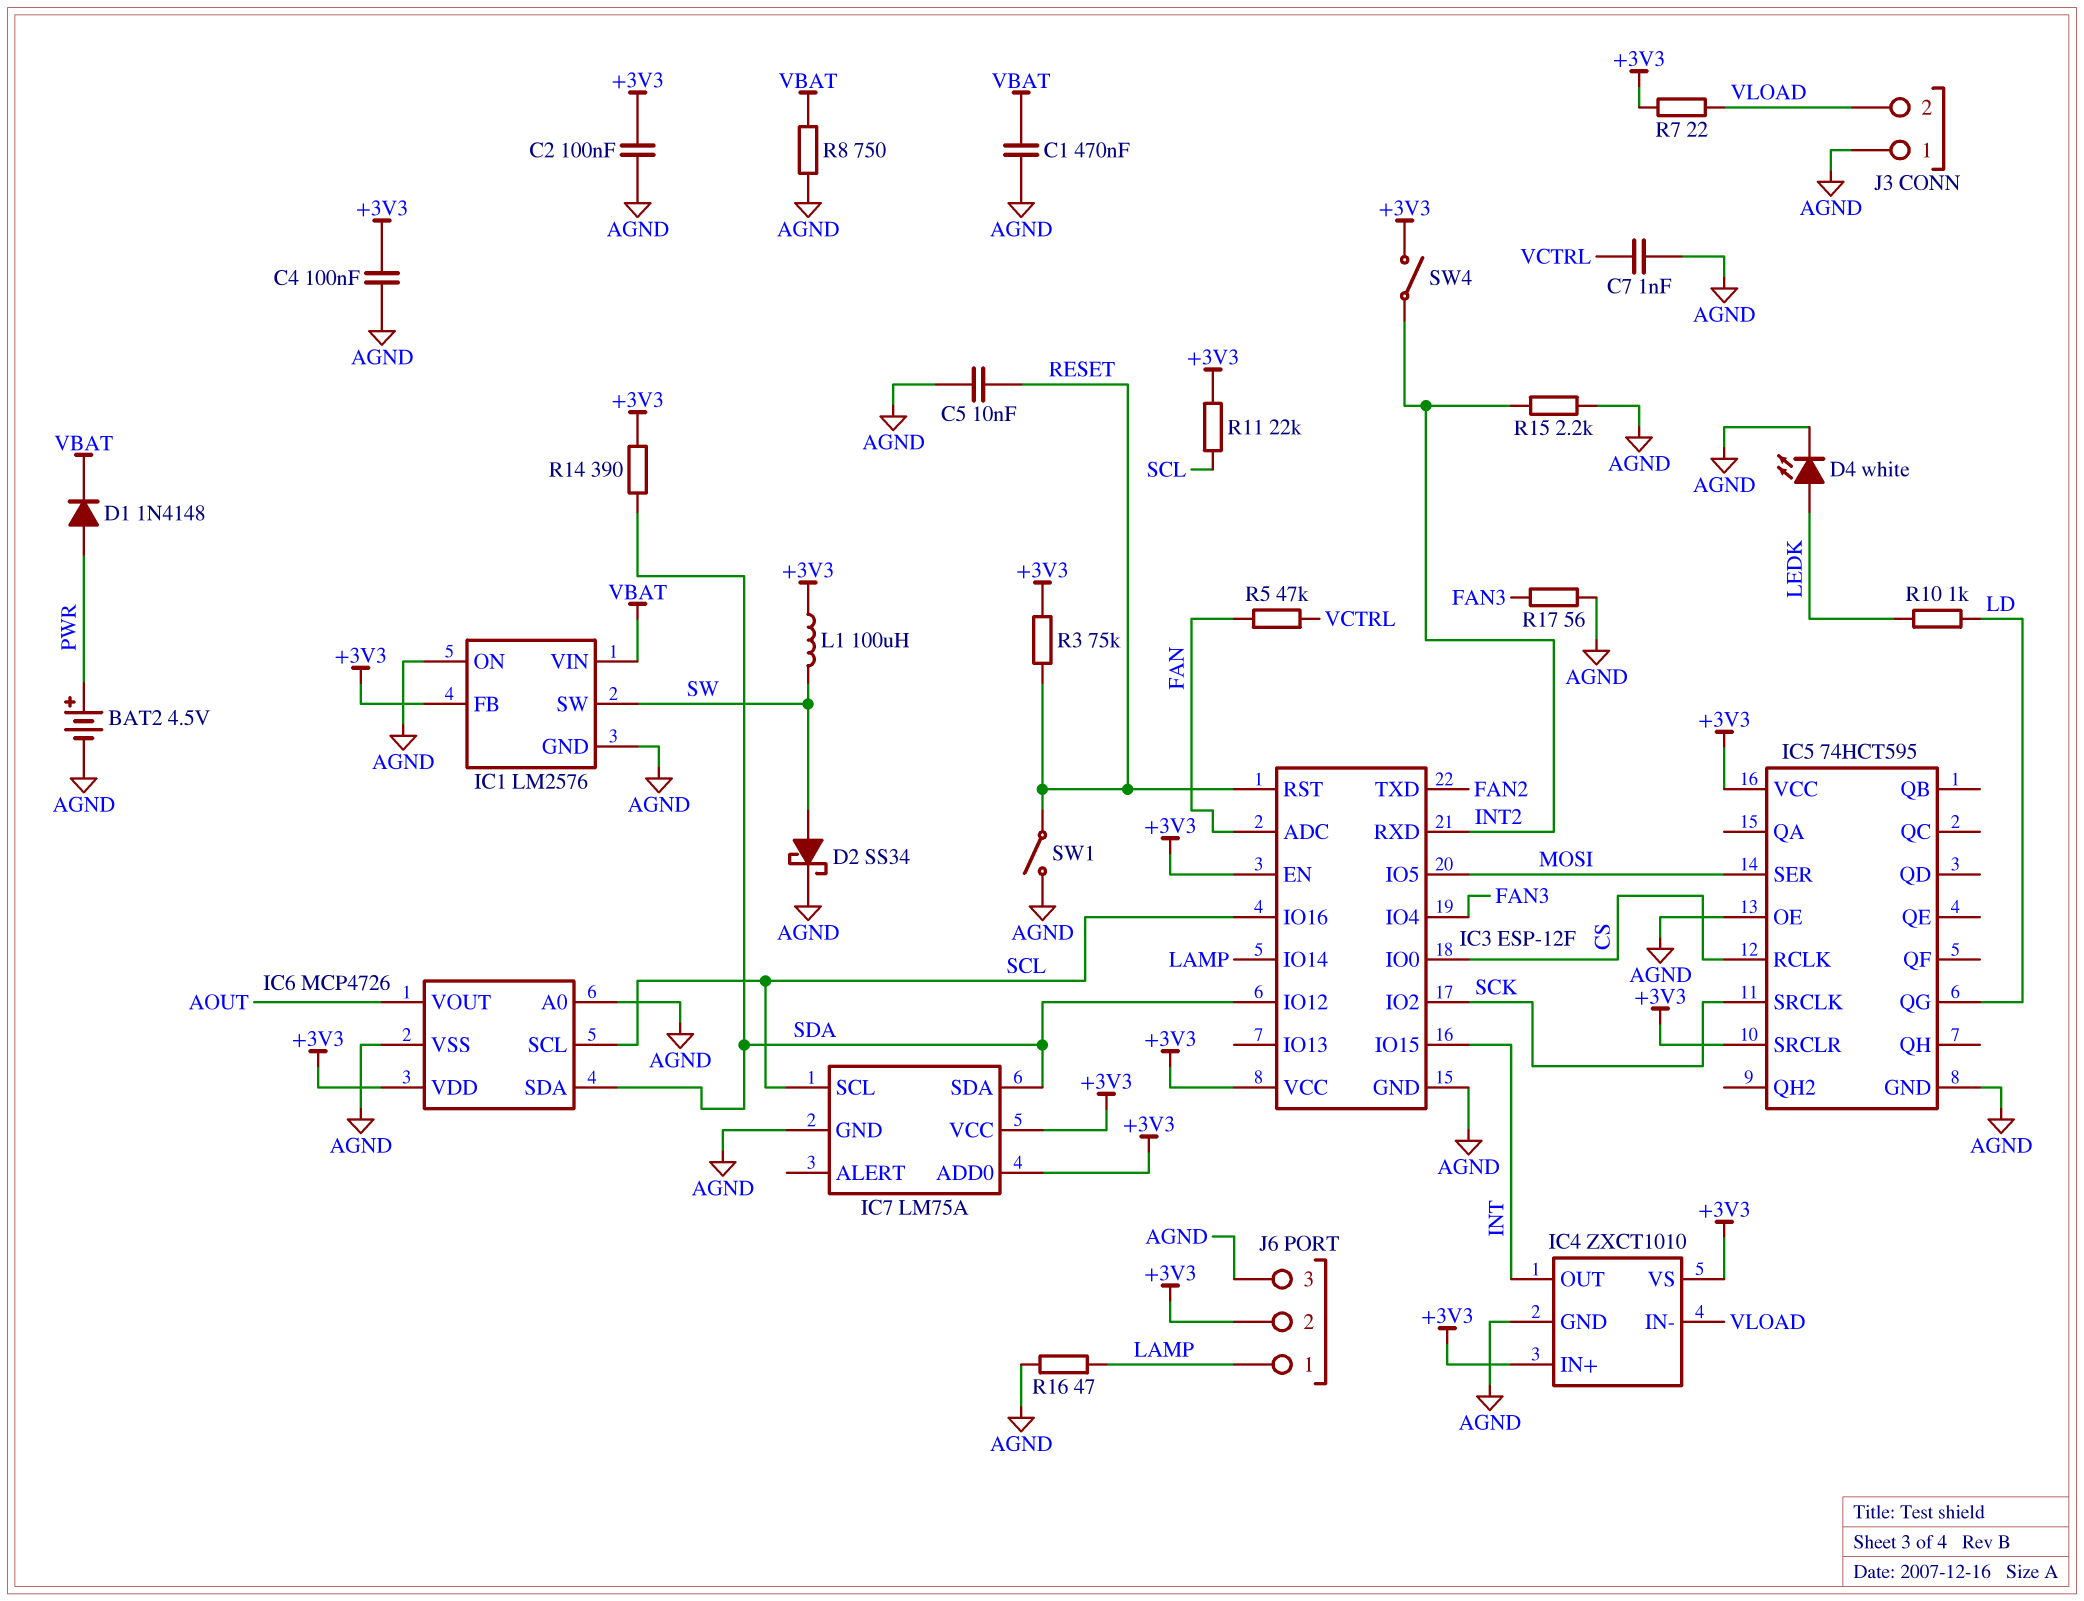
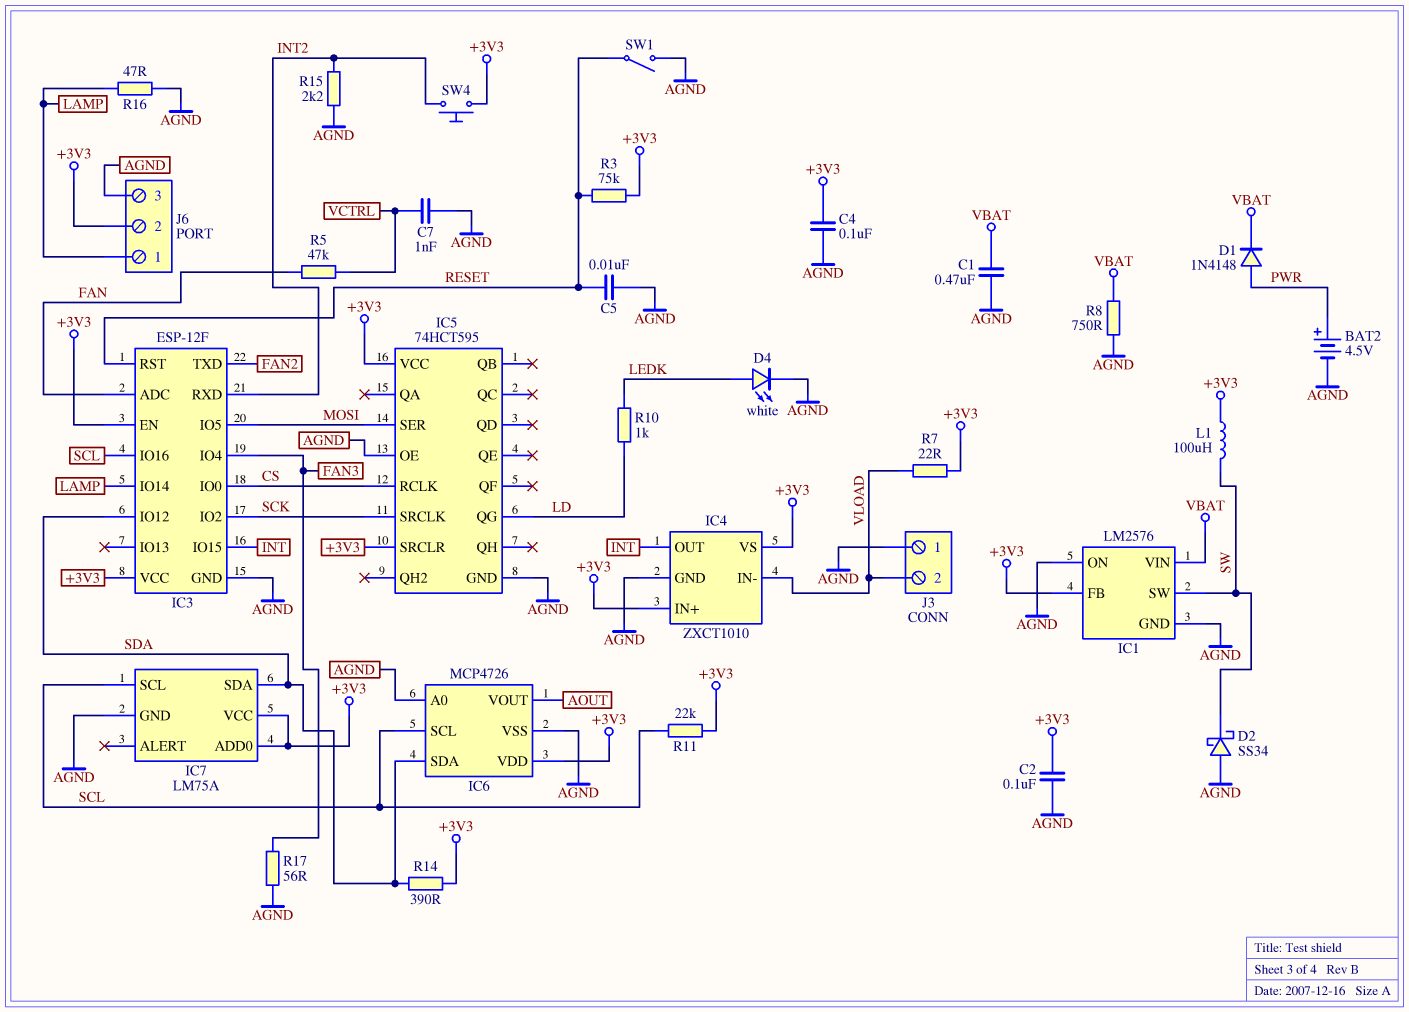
D2: schottky SS34 (A SW, K AGND) -> schottky SS34 (A AGND, K SW)
SW4: switch (+3V3, INT2) -> button (+3V3, INT2)

